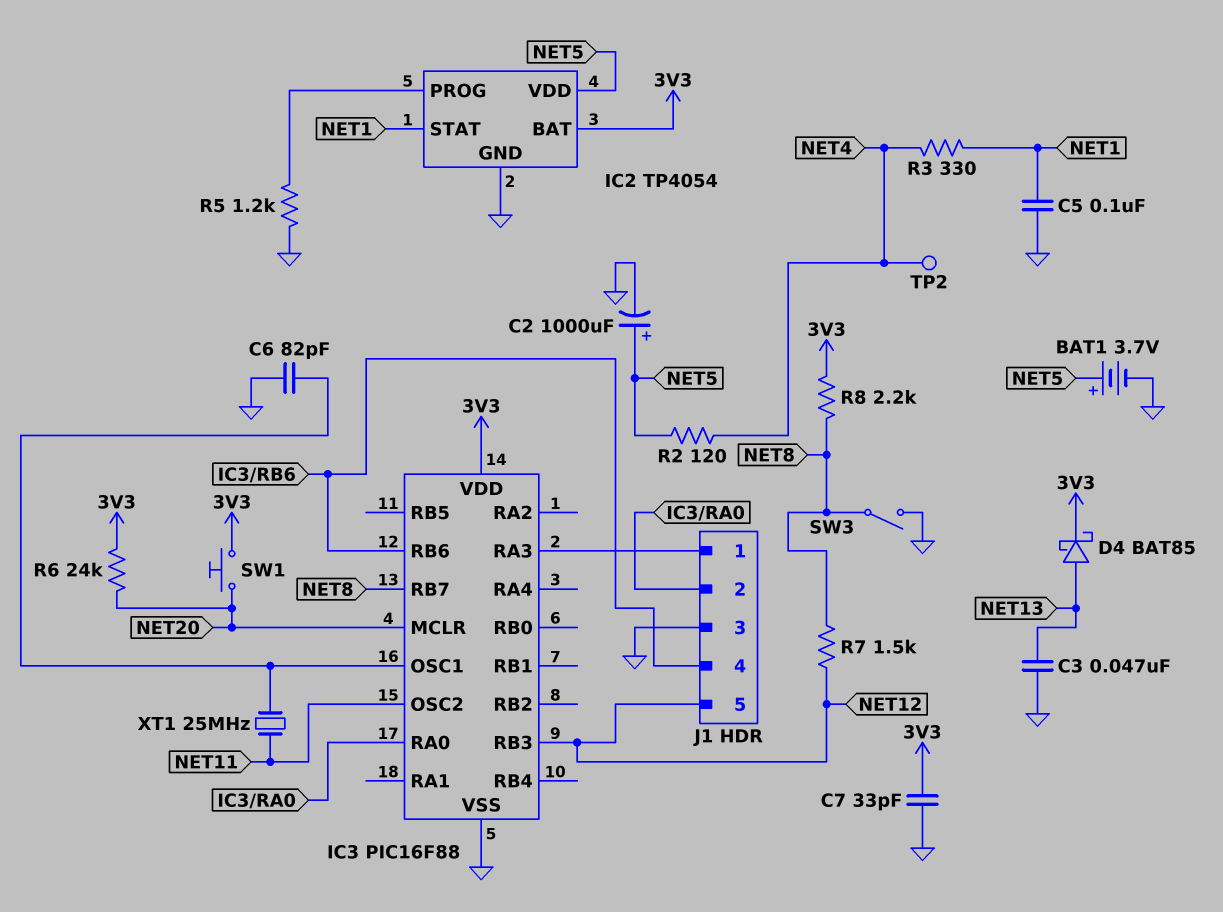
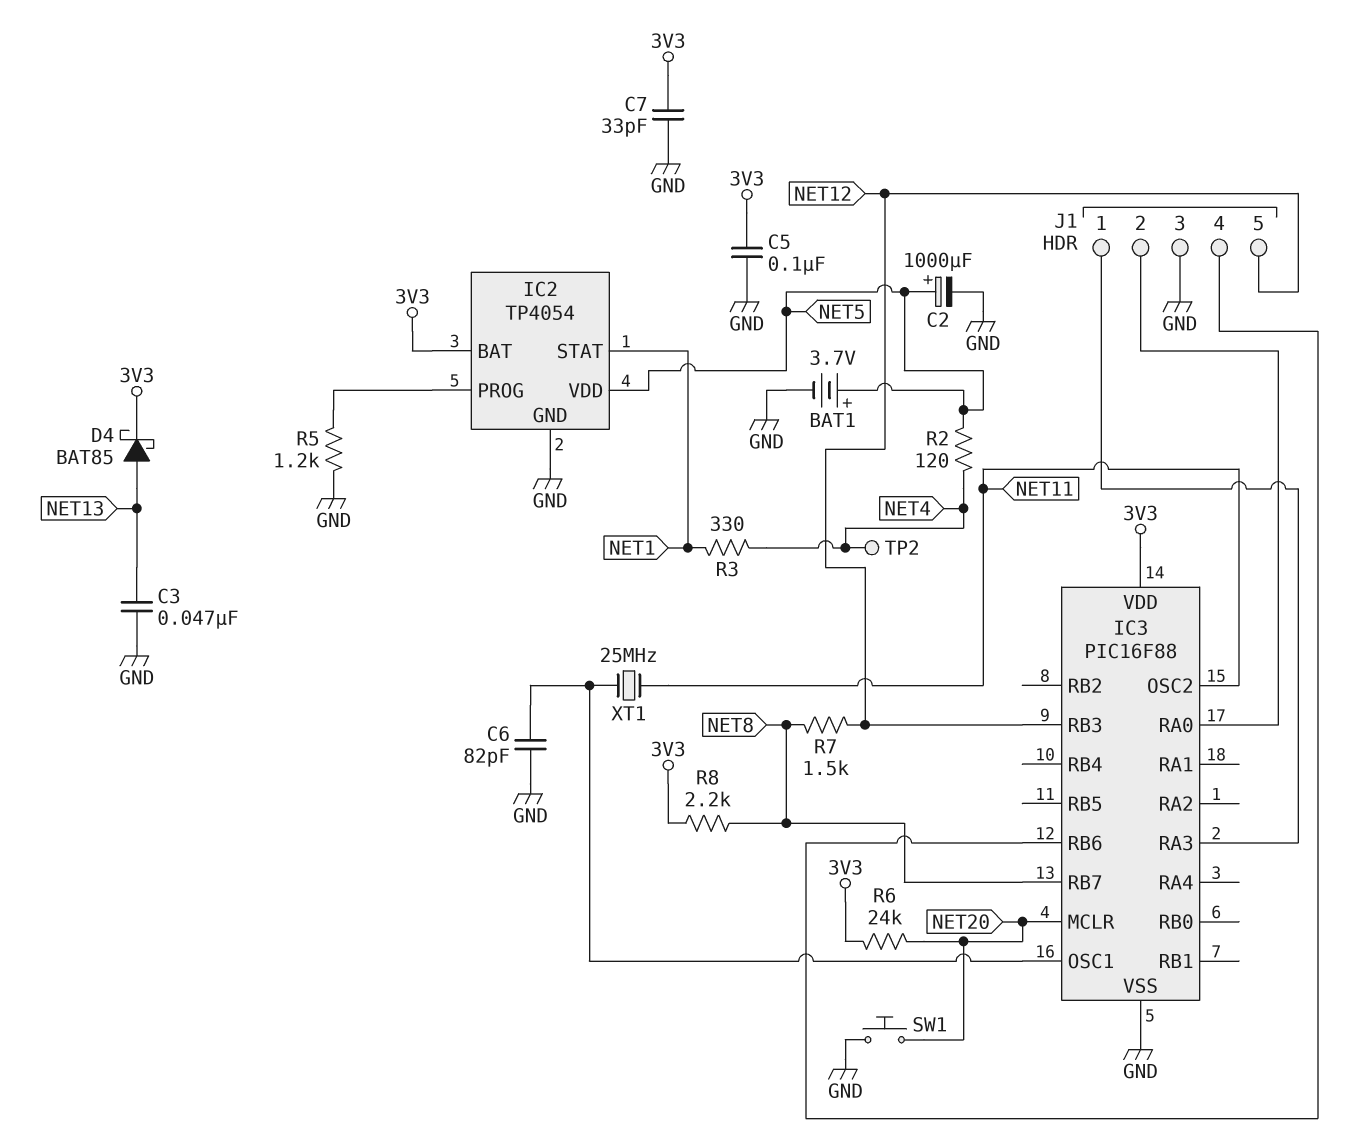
C5: 100nF (GND, NET1) -> 100nF (3V3, GND)
SW1: button (3V3, NET20) -> button (GND, NET20)
SW3: switch (GND, NET8) -> none

